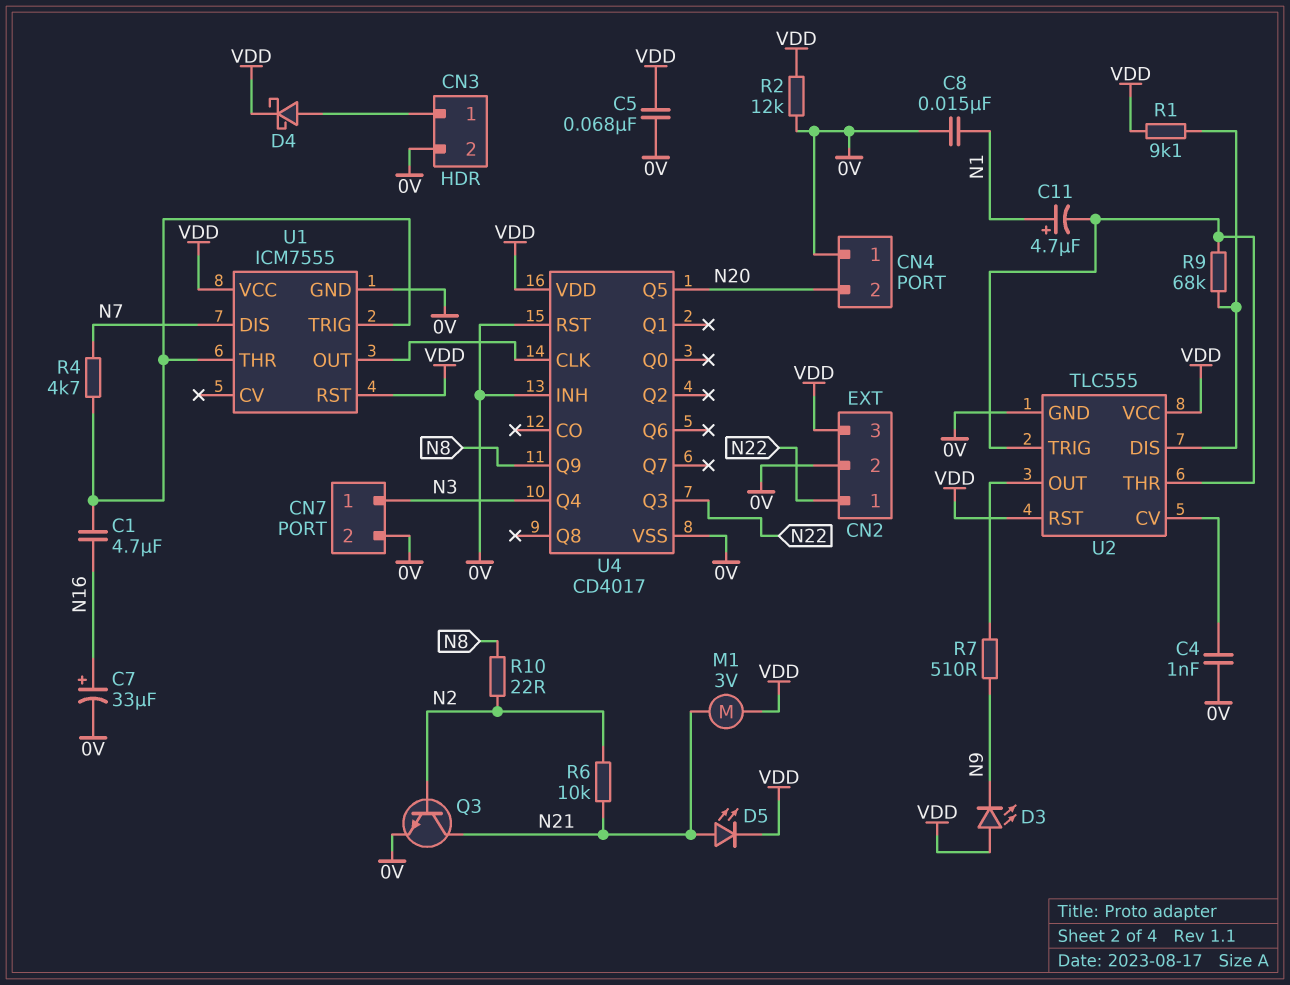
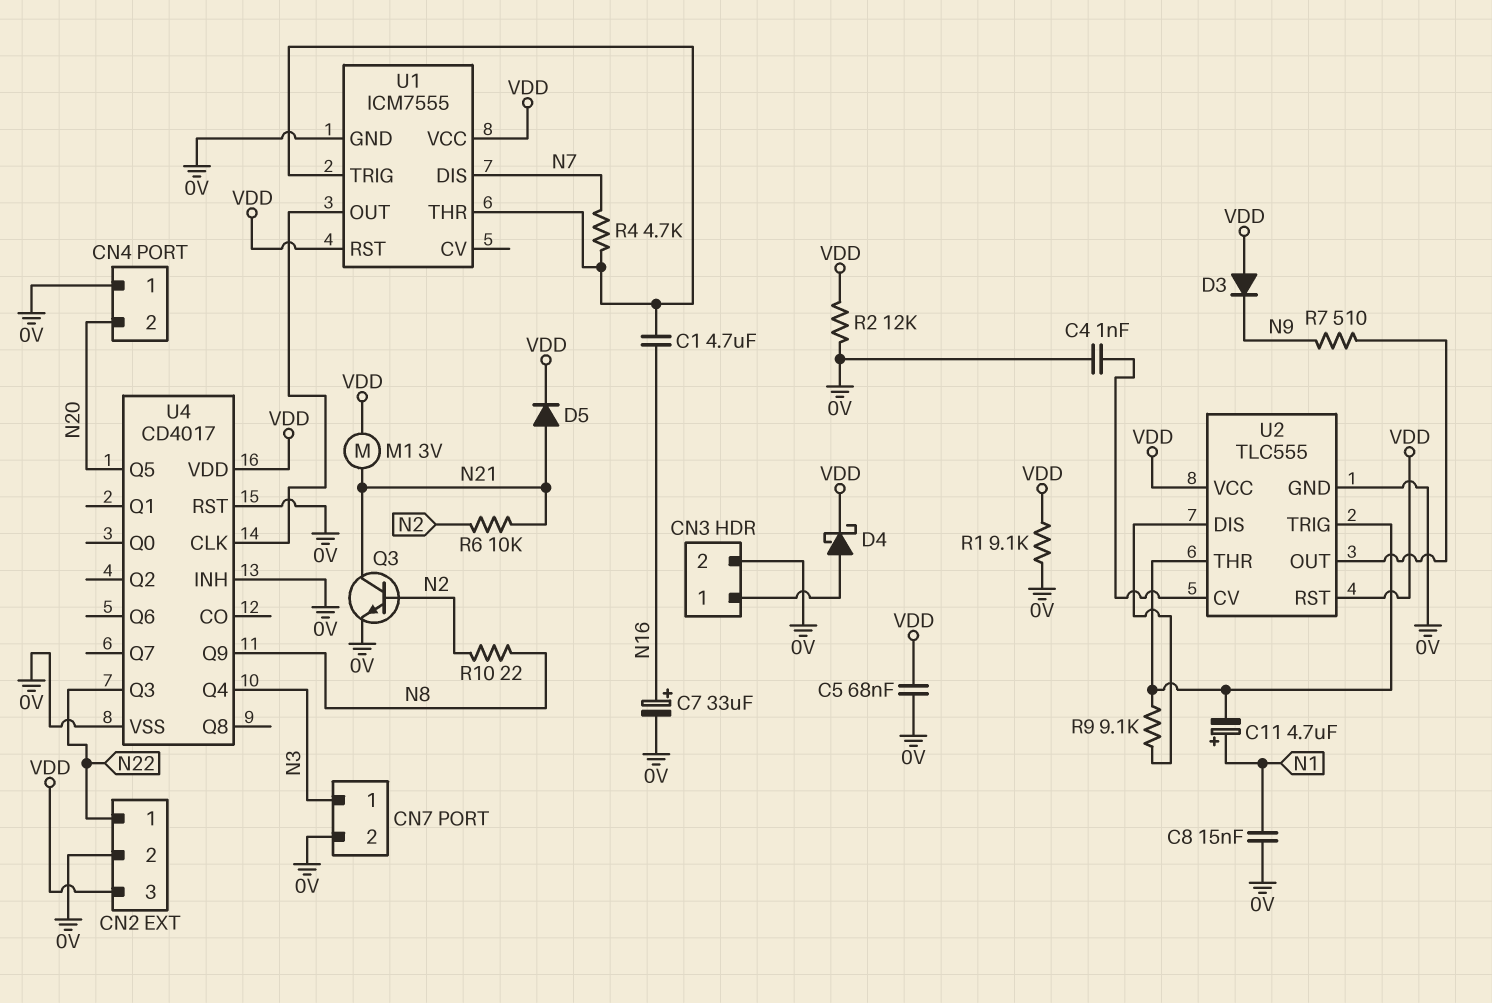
D3: LED (A VDD, K N9) -> diode (A VDD, K N9)
D5: LED (A N21, K VDD) -> diode (A N21, K VDD)
R1: 9.1k (U2/DIS, VDD) -> 9.1k (0V, VDD)
R9: 68k (U2/DIS, U2/THR) -> 9.1k (U2/DIS, U2/THR)

